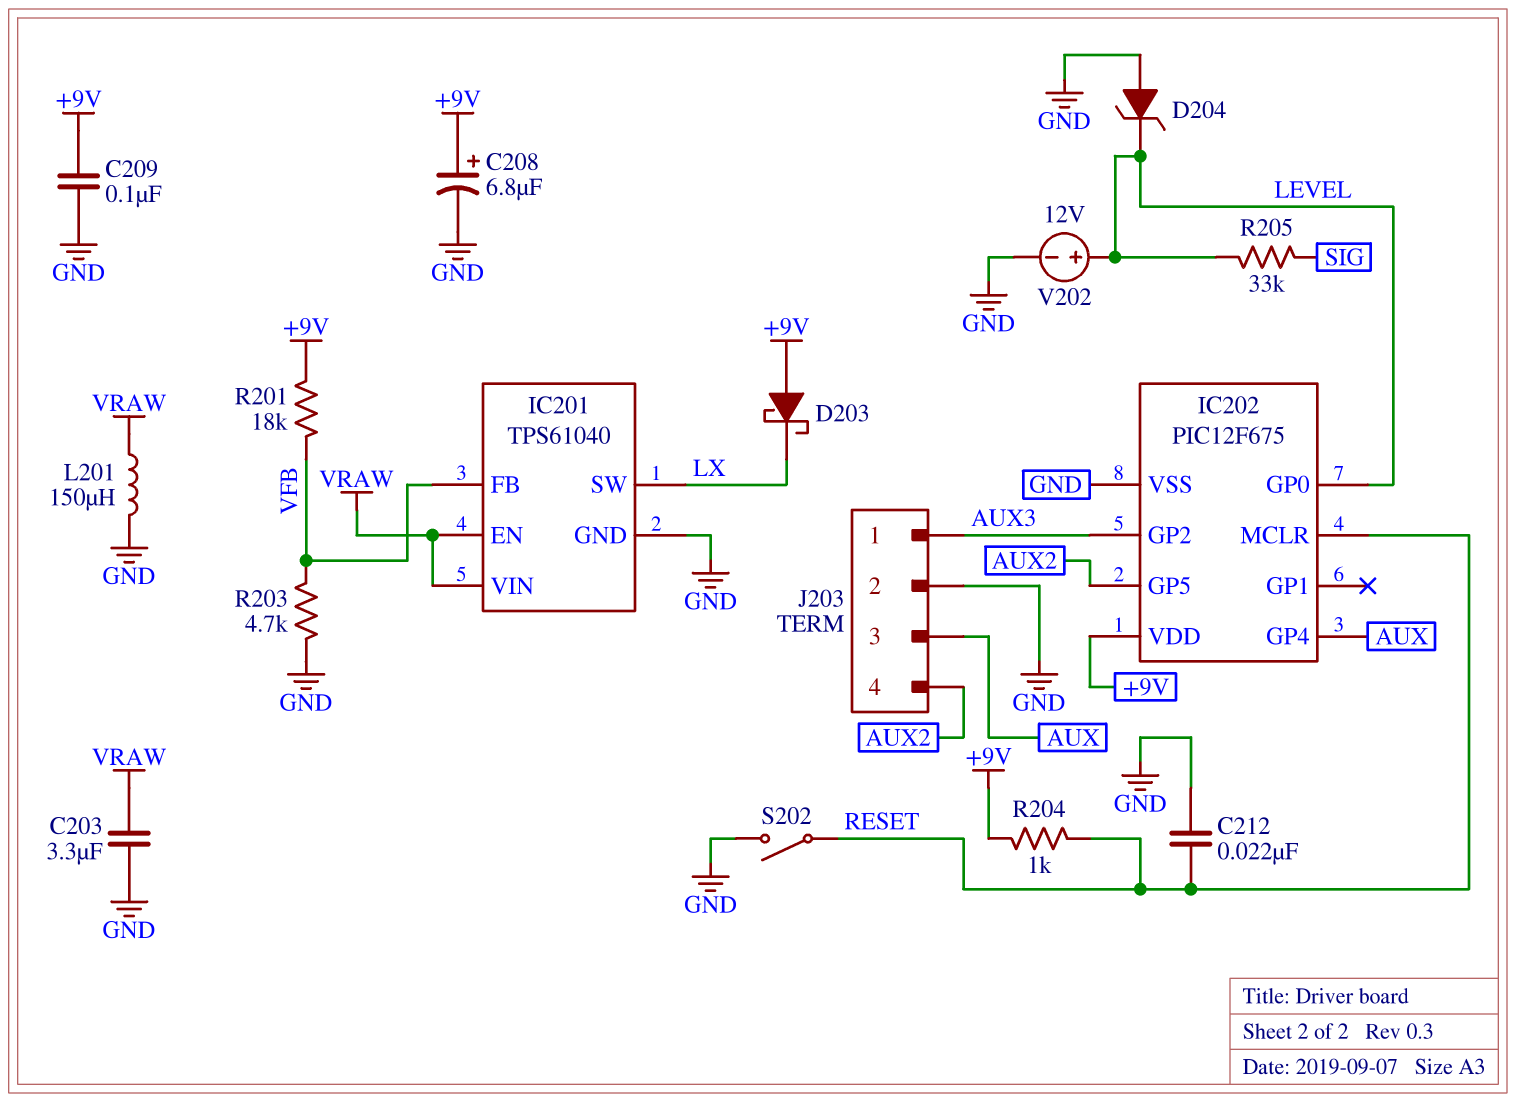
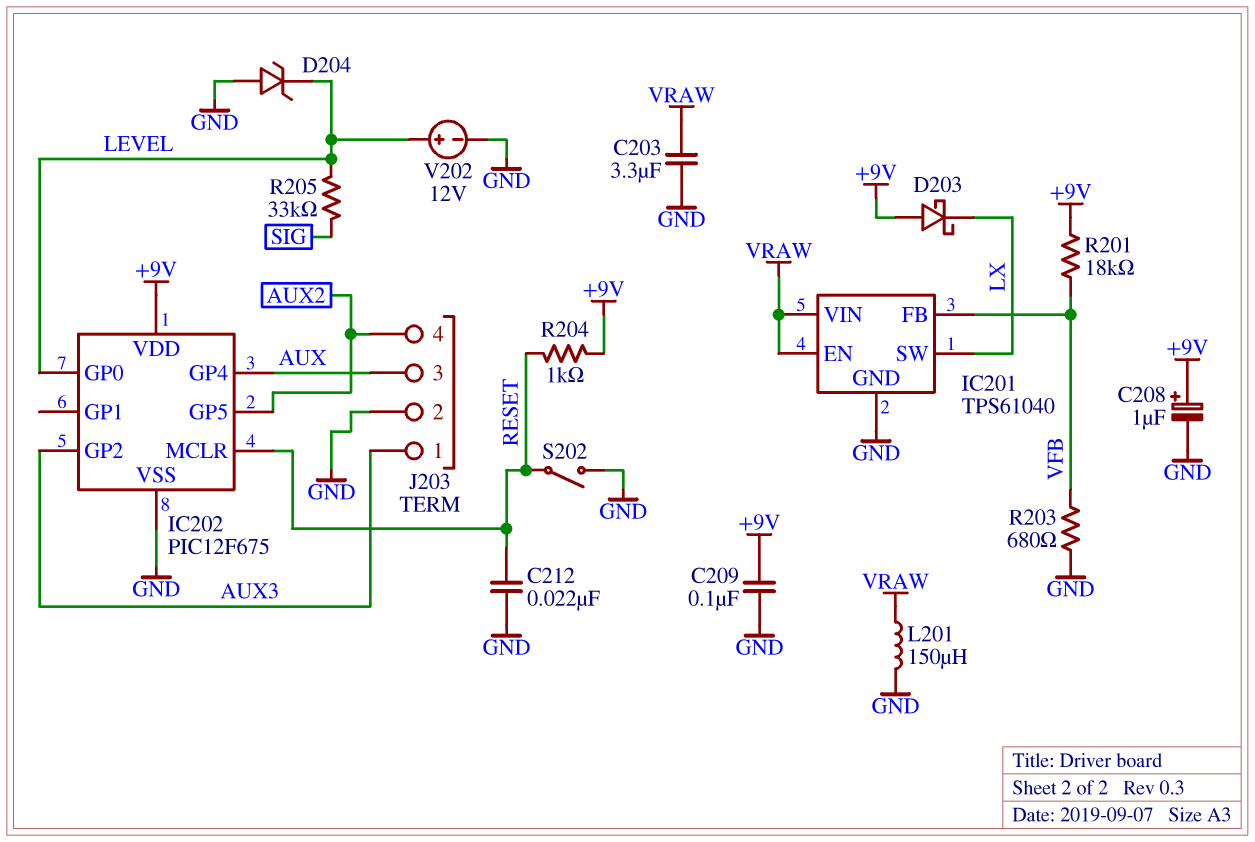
C208: 6.8uF (plus +9V, minus GND) -> 1uF (plus +9V, minus GND)
R203: 4.7k (GND, VFB) -> 680 (GND, VFB)

